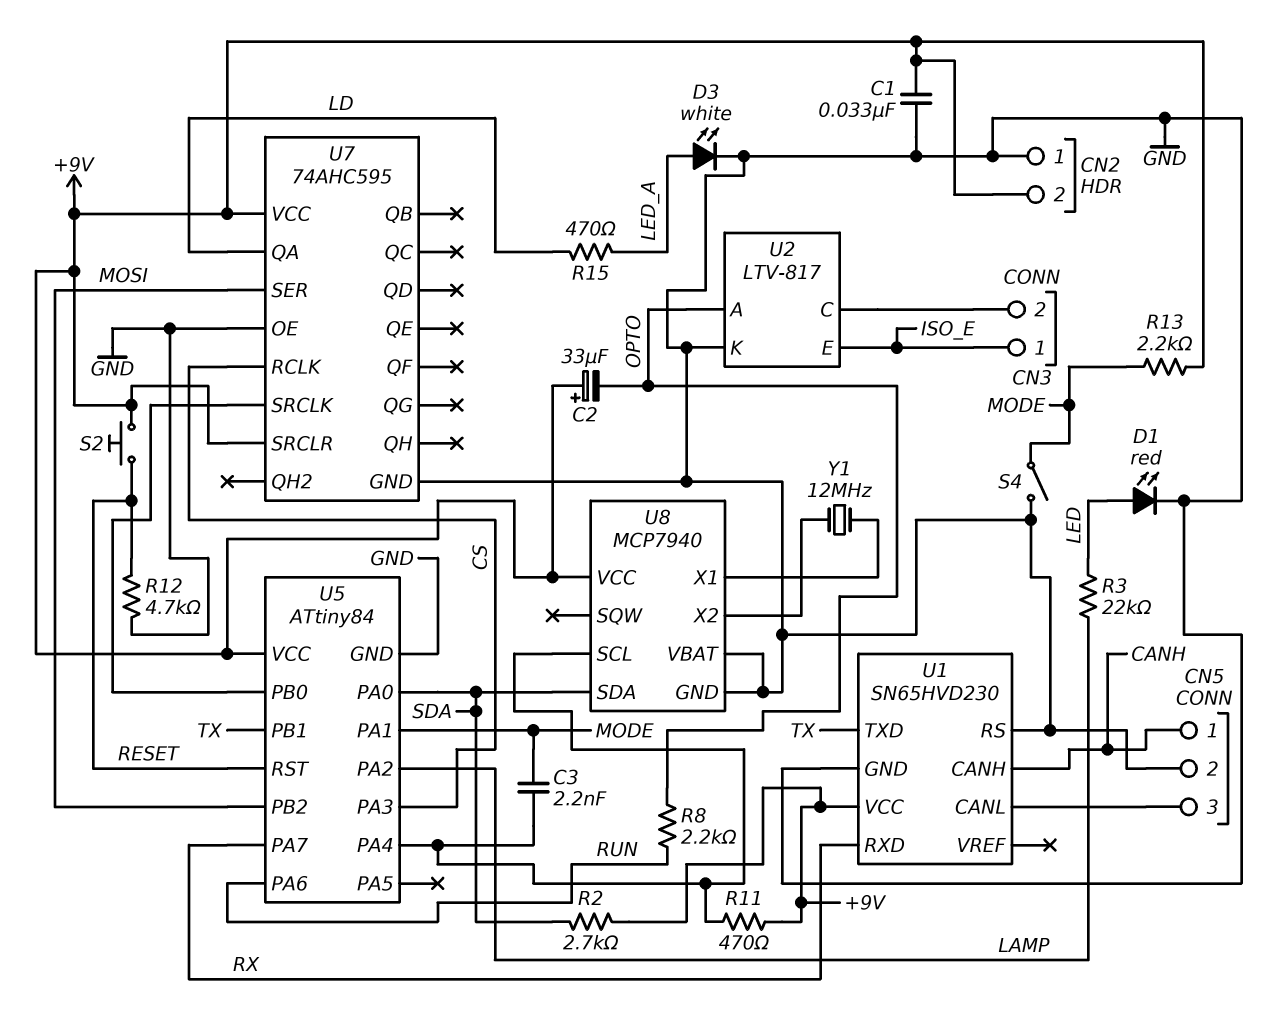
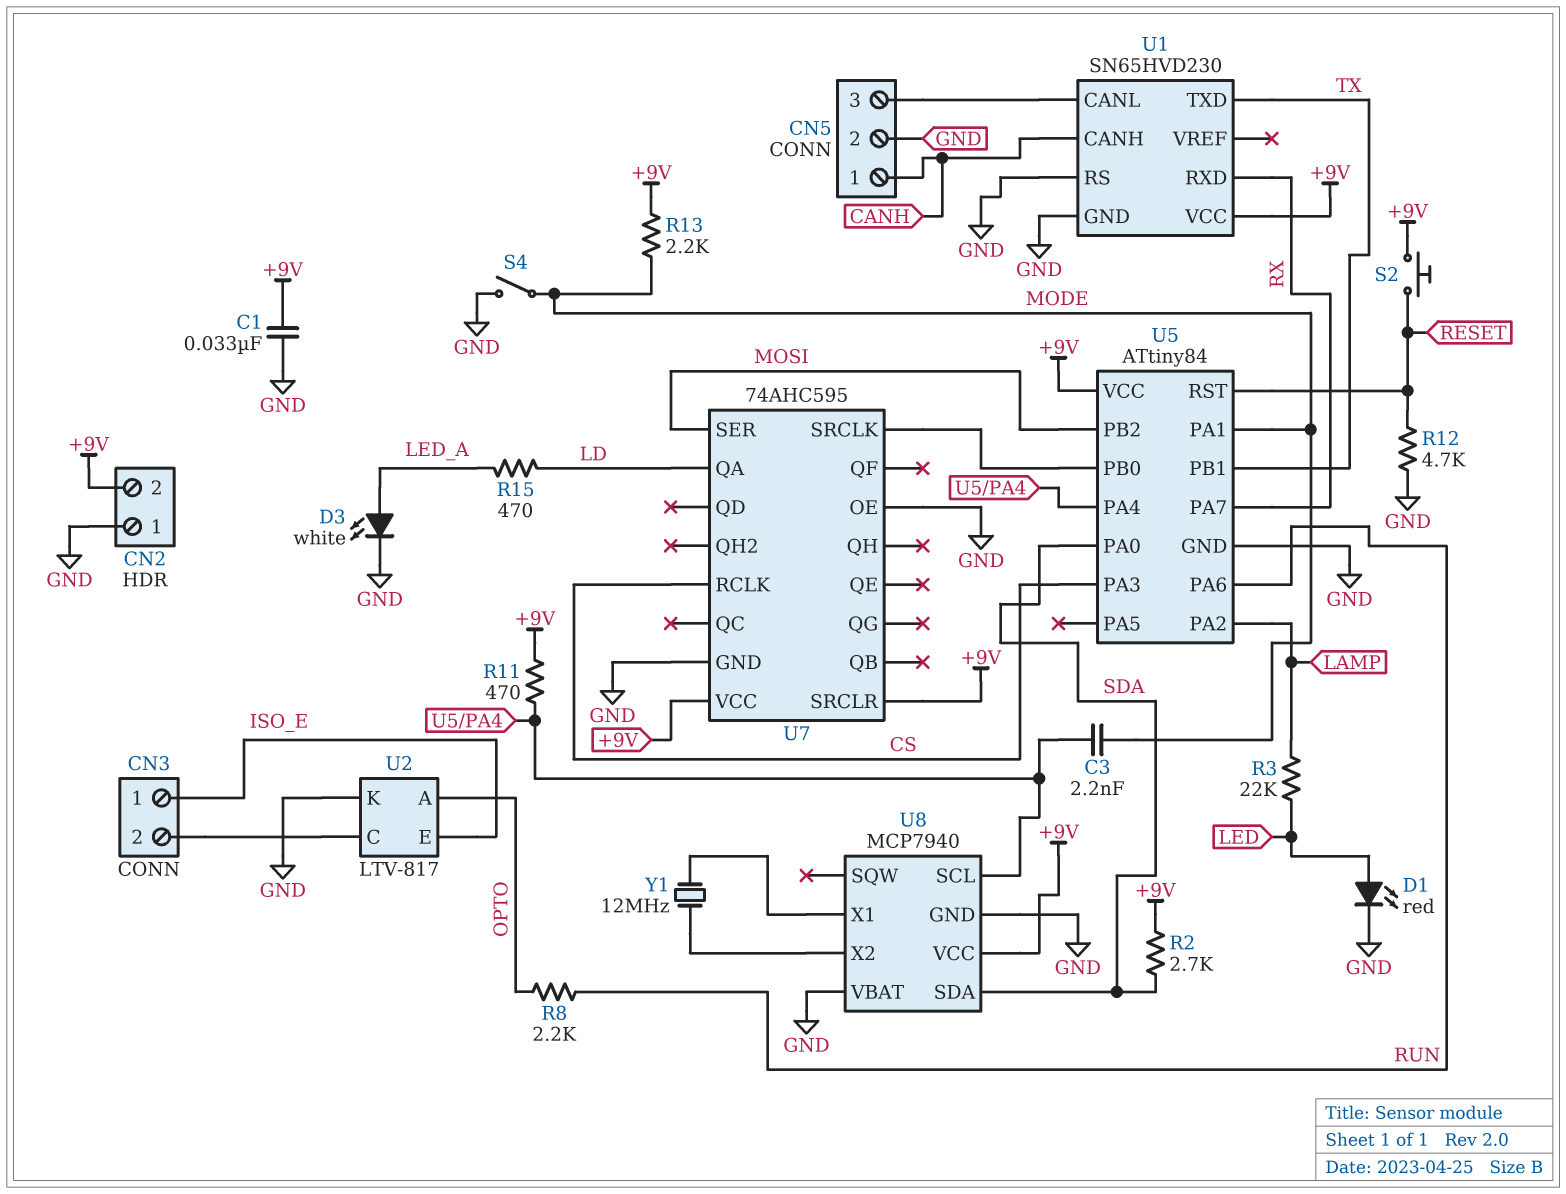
C2: 33uF (plus +9V, minus OPTO) -> none

